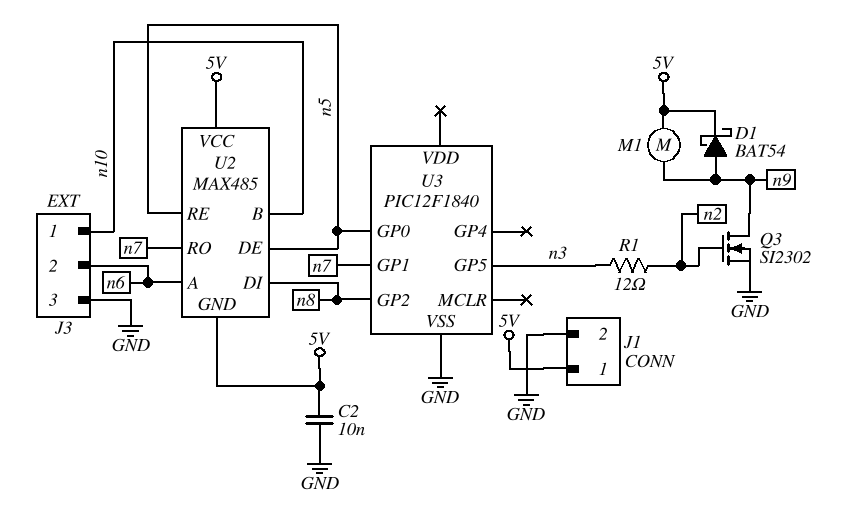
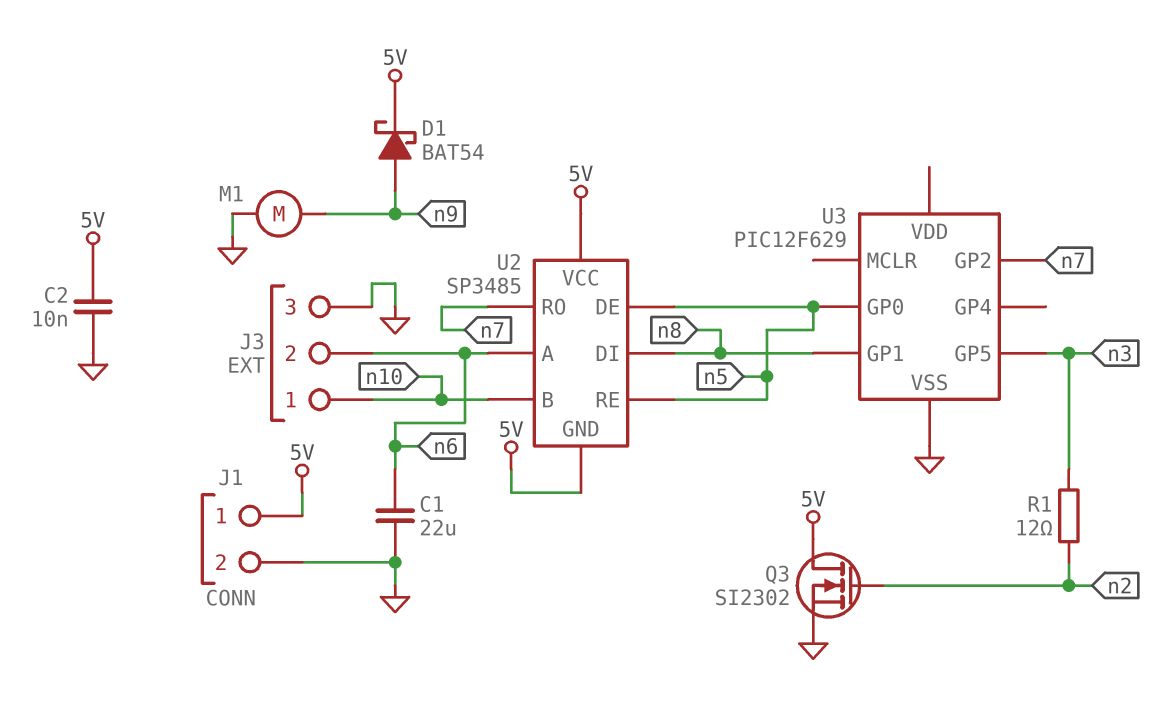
C1: none -> 22uF (GND, n6)
M1: motor (5V, n9) -> motor (GND, n9)
Q3: NMOS SI2302 (G n2, D n9, S GND) -> NMOS SI2302 (G n2, D 5V, S GND)
U2: MAX485 -> SP3485
U3: PIC12F1840 -> PIC12F629
U3 pin GP1: n7 -> n8
U3 pin GP2: n8 -> n7

